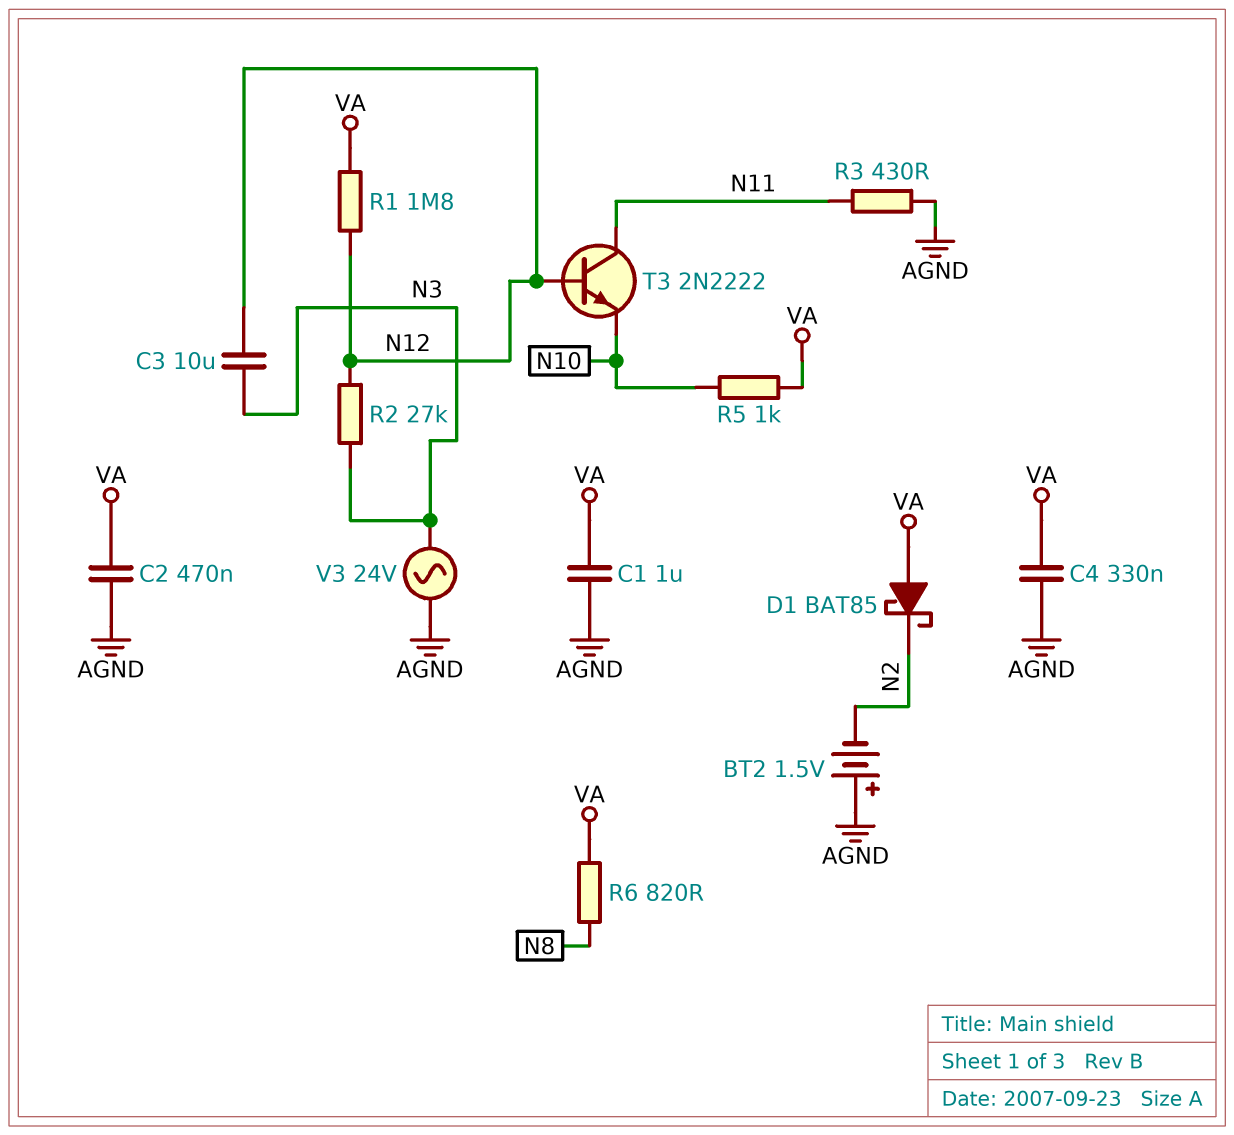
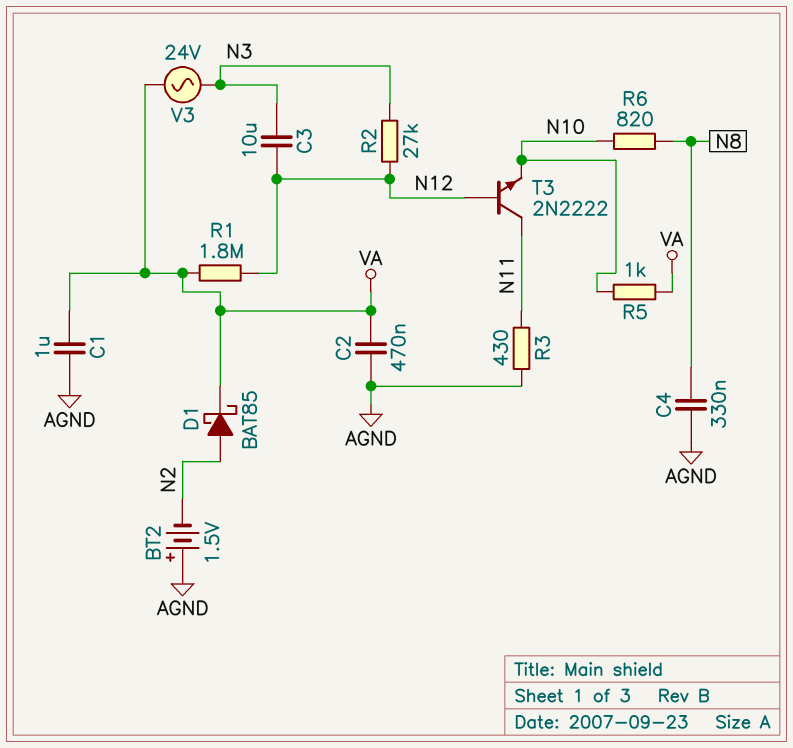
C4: 330nF (AGND, VA) -> 330nF (AGND, N8)
D1: schottky BAT85 (A VA, K N2) -> schottky BAT85 (A N2, K VA)
R6: 820 (N8, VA) -> 820 (N8, N10)
V3: AC 24V (AGND, N3) -> AC 24V (N3, VA)

